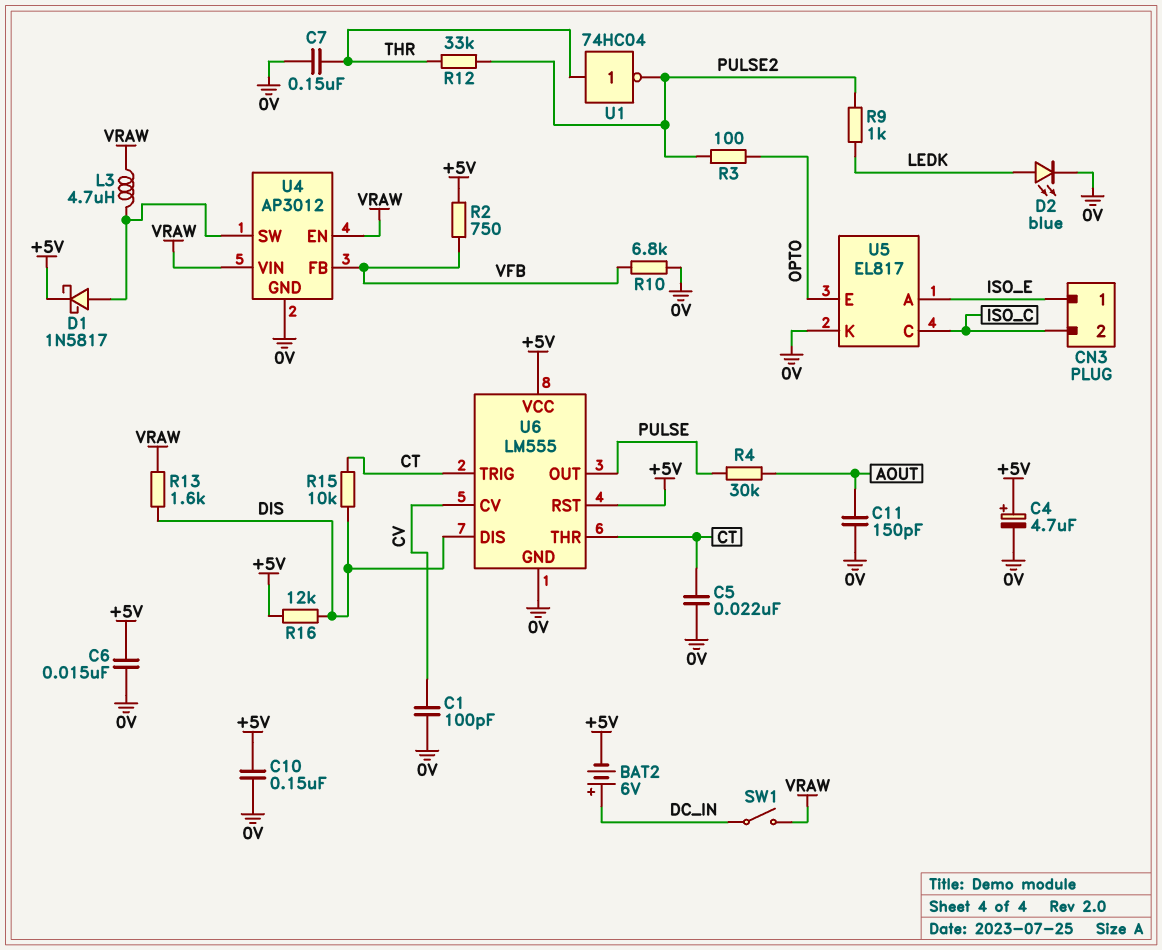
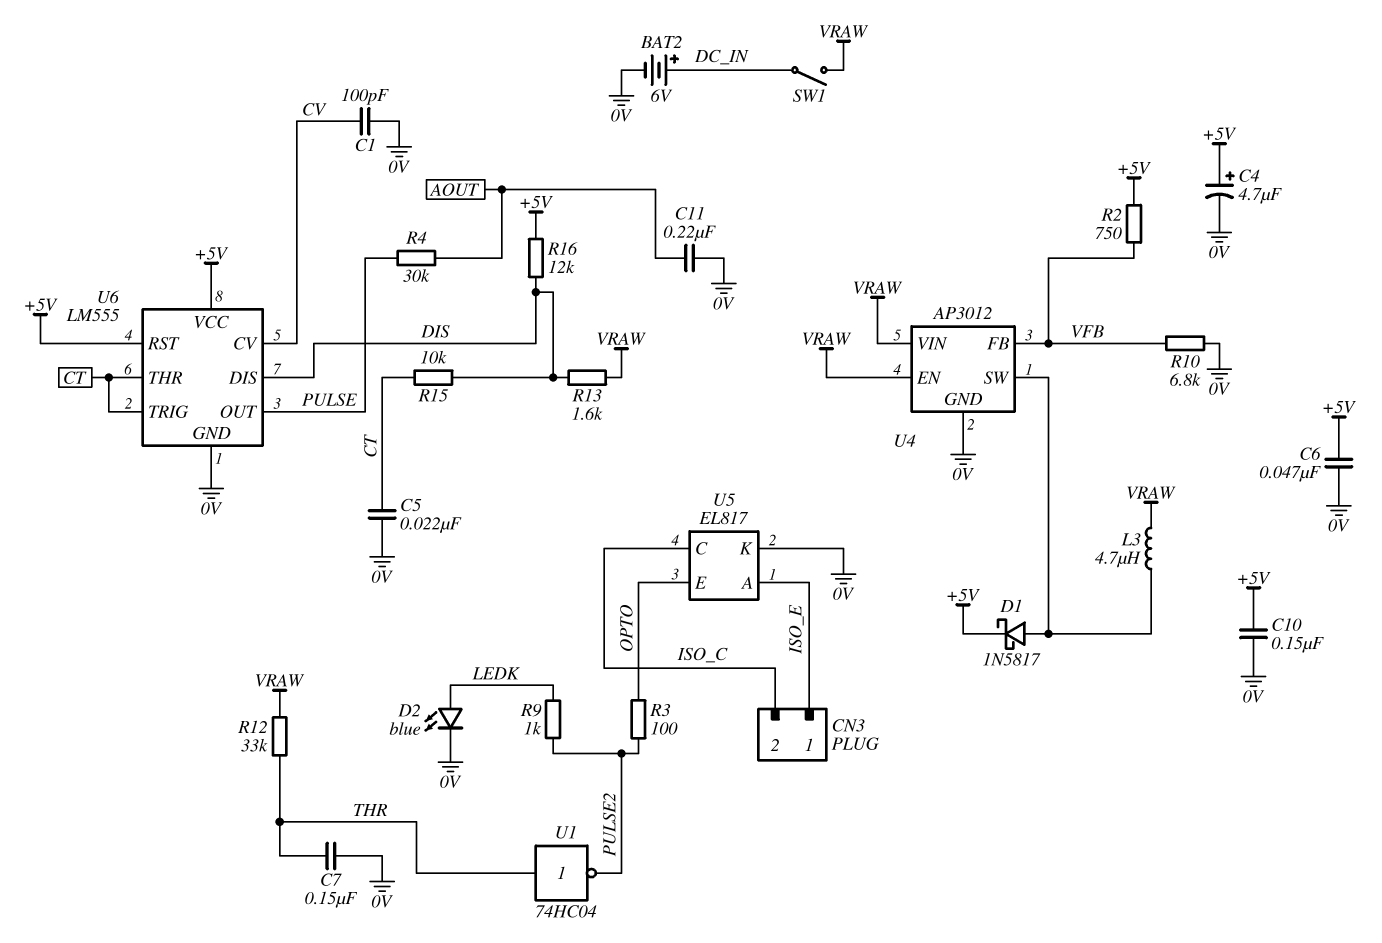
BAT2: 6V (plus DC_IN, minus +5V) -> 6V (plus DC_IN, minus 0V)
C6: 15nF (+5V, 0V) -> 47nF (+5V, 0V)
C11: 150pF (0V, AOUT) -> 220nF (0V, AOUT)
R12: 33k (PULSE2, THR) -> 33k (THR, VRAW)

